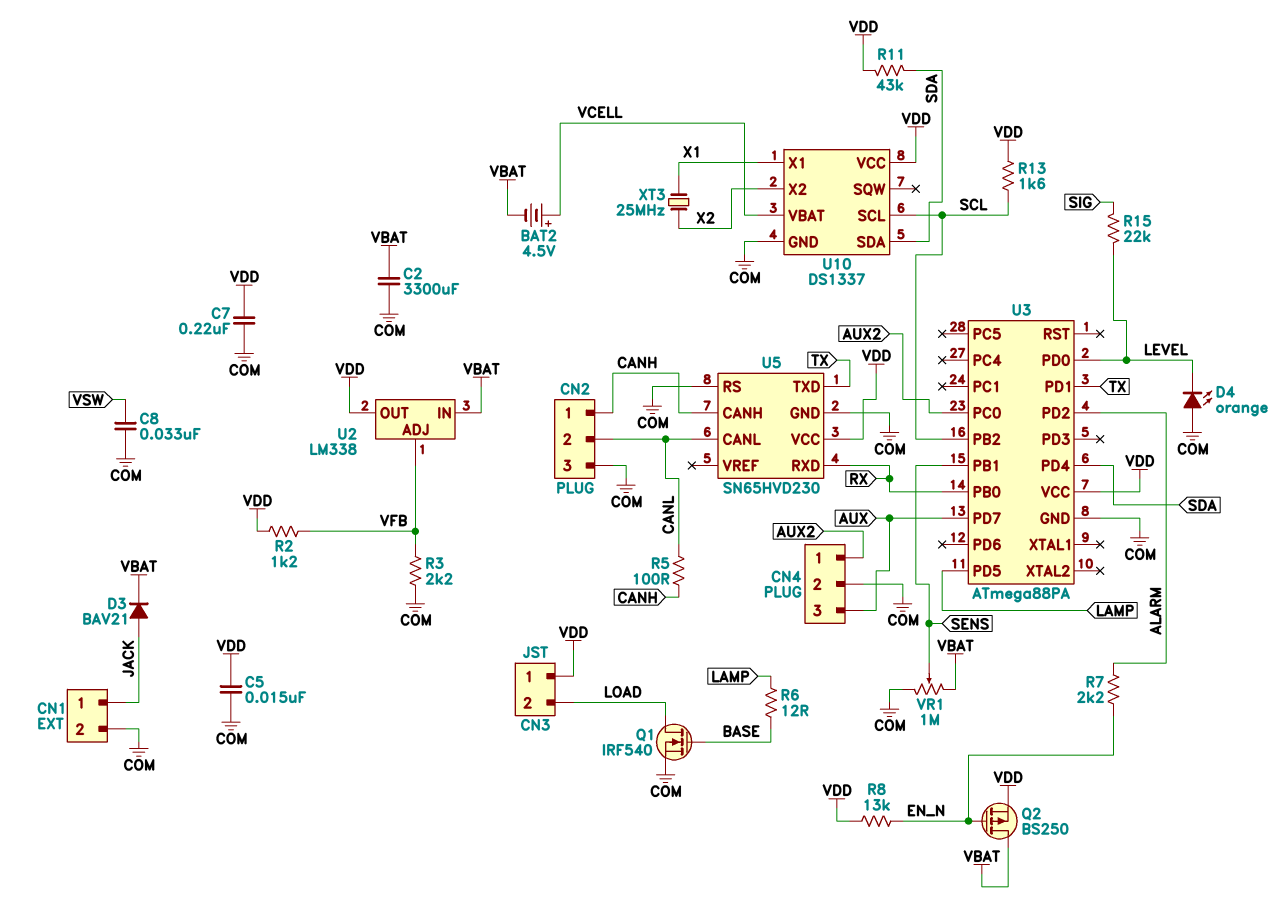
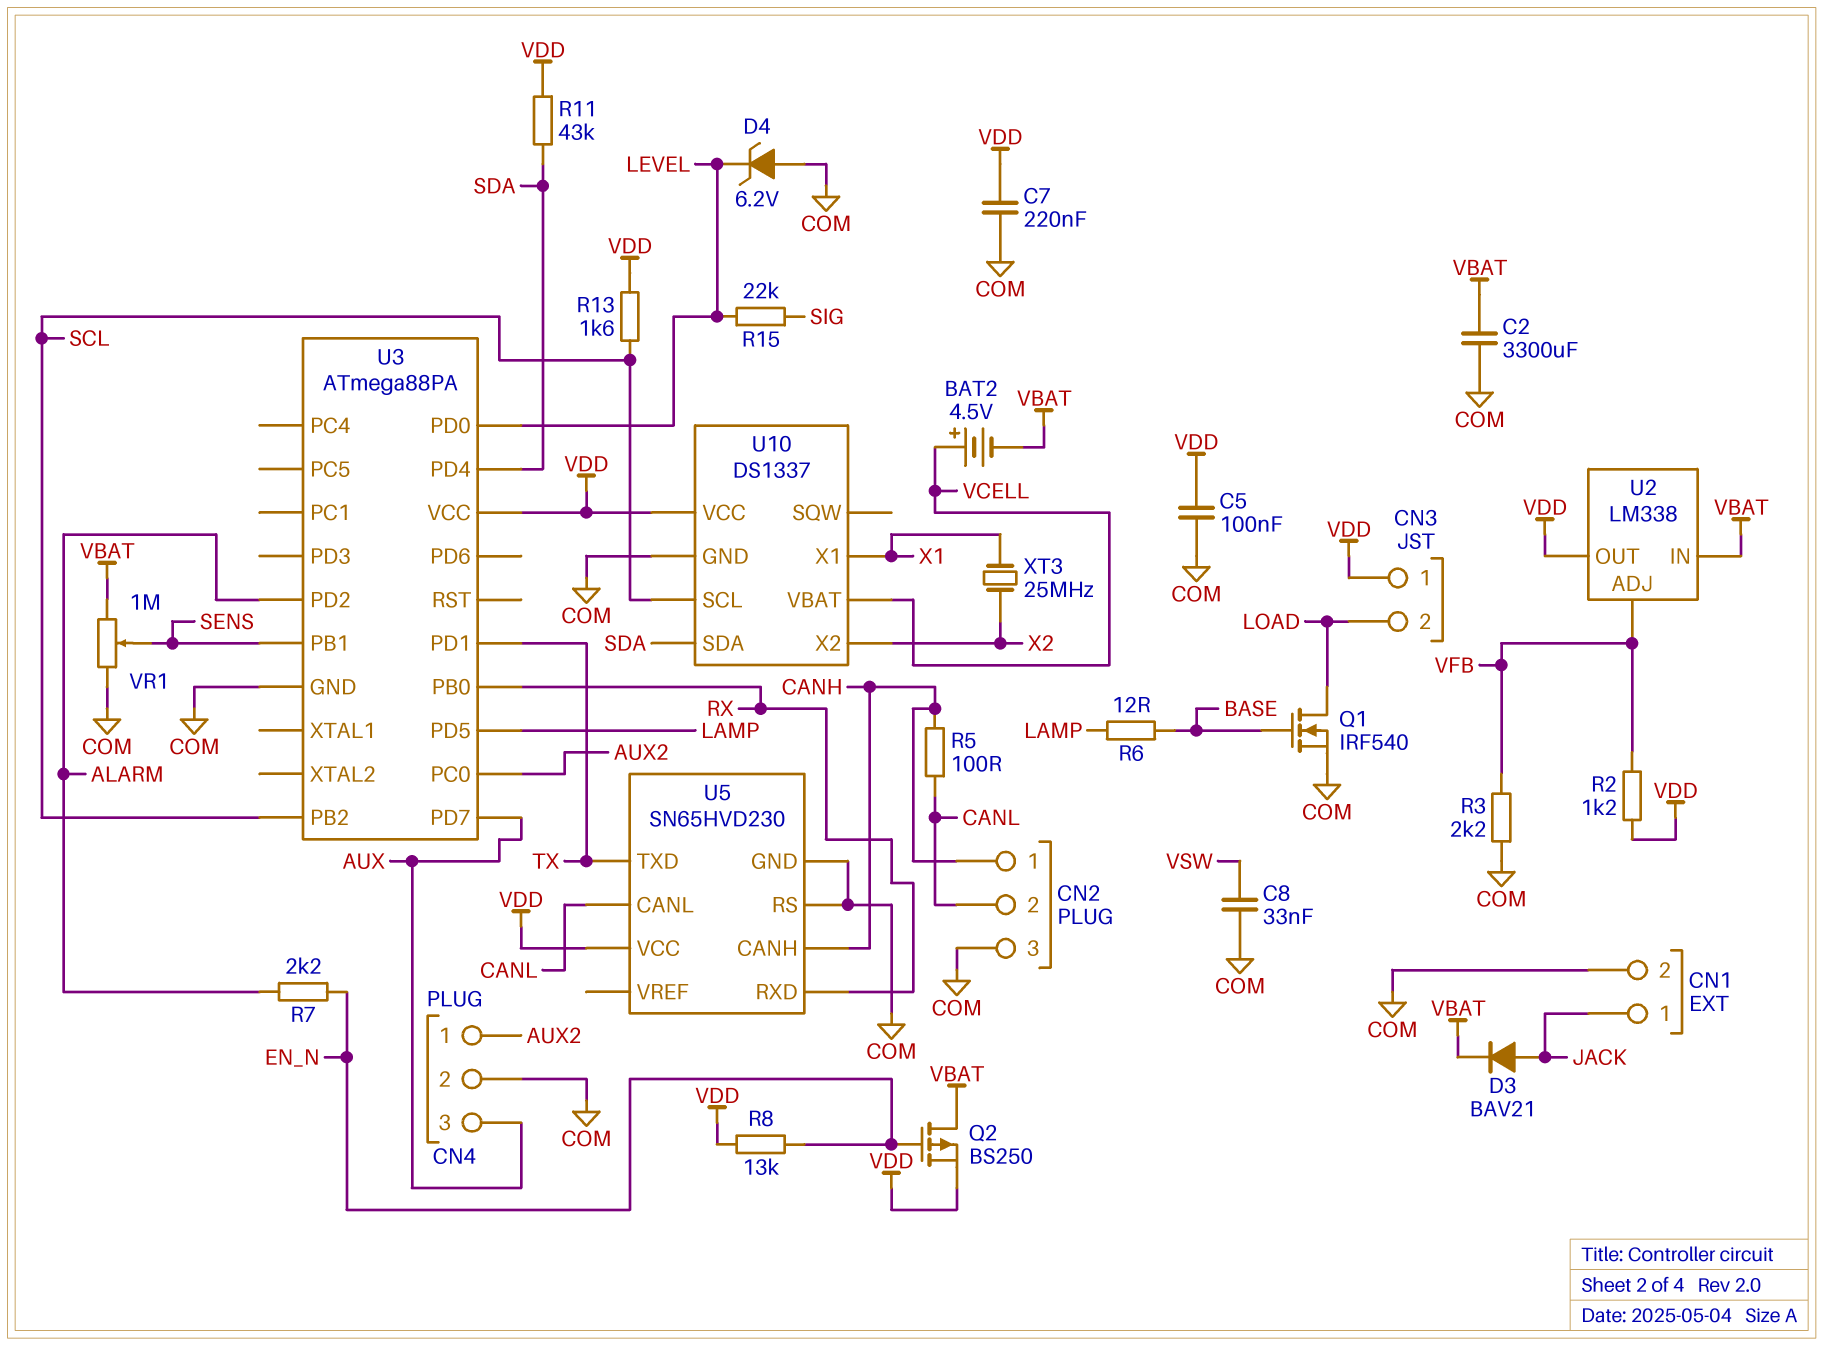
C5: 15nF (COM, VDD) -> 100nF (COM, VDD)
D4: LED orange (A COM, K LEVEL) -> zener 6.2V (A COM, K LEVEL)

